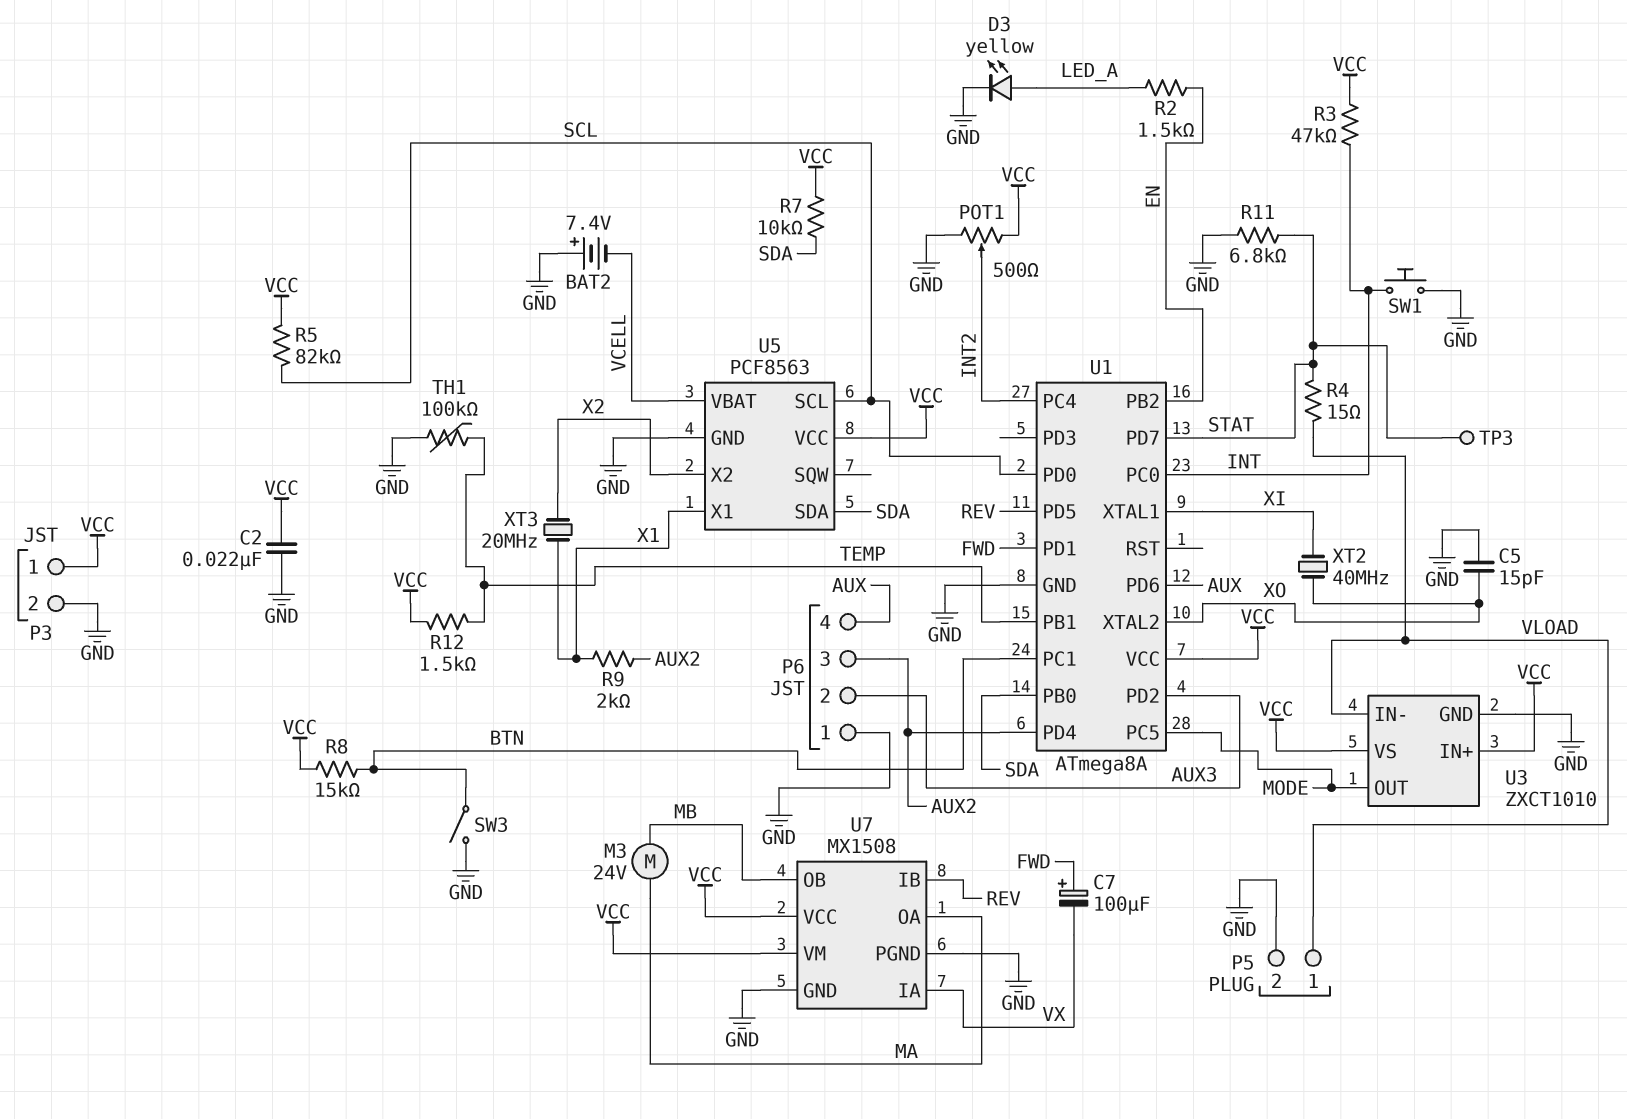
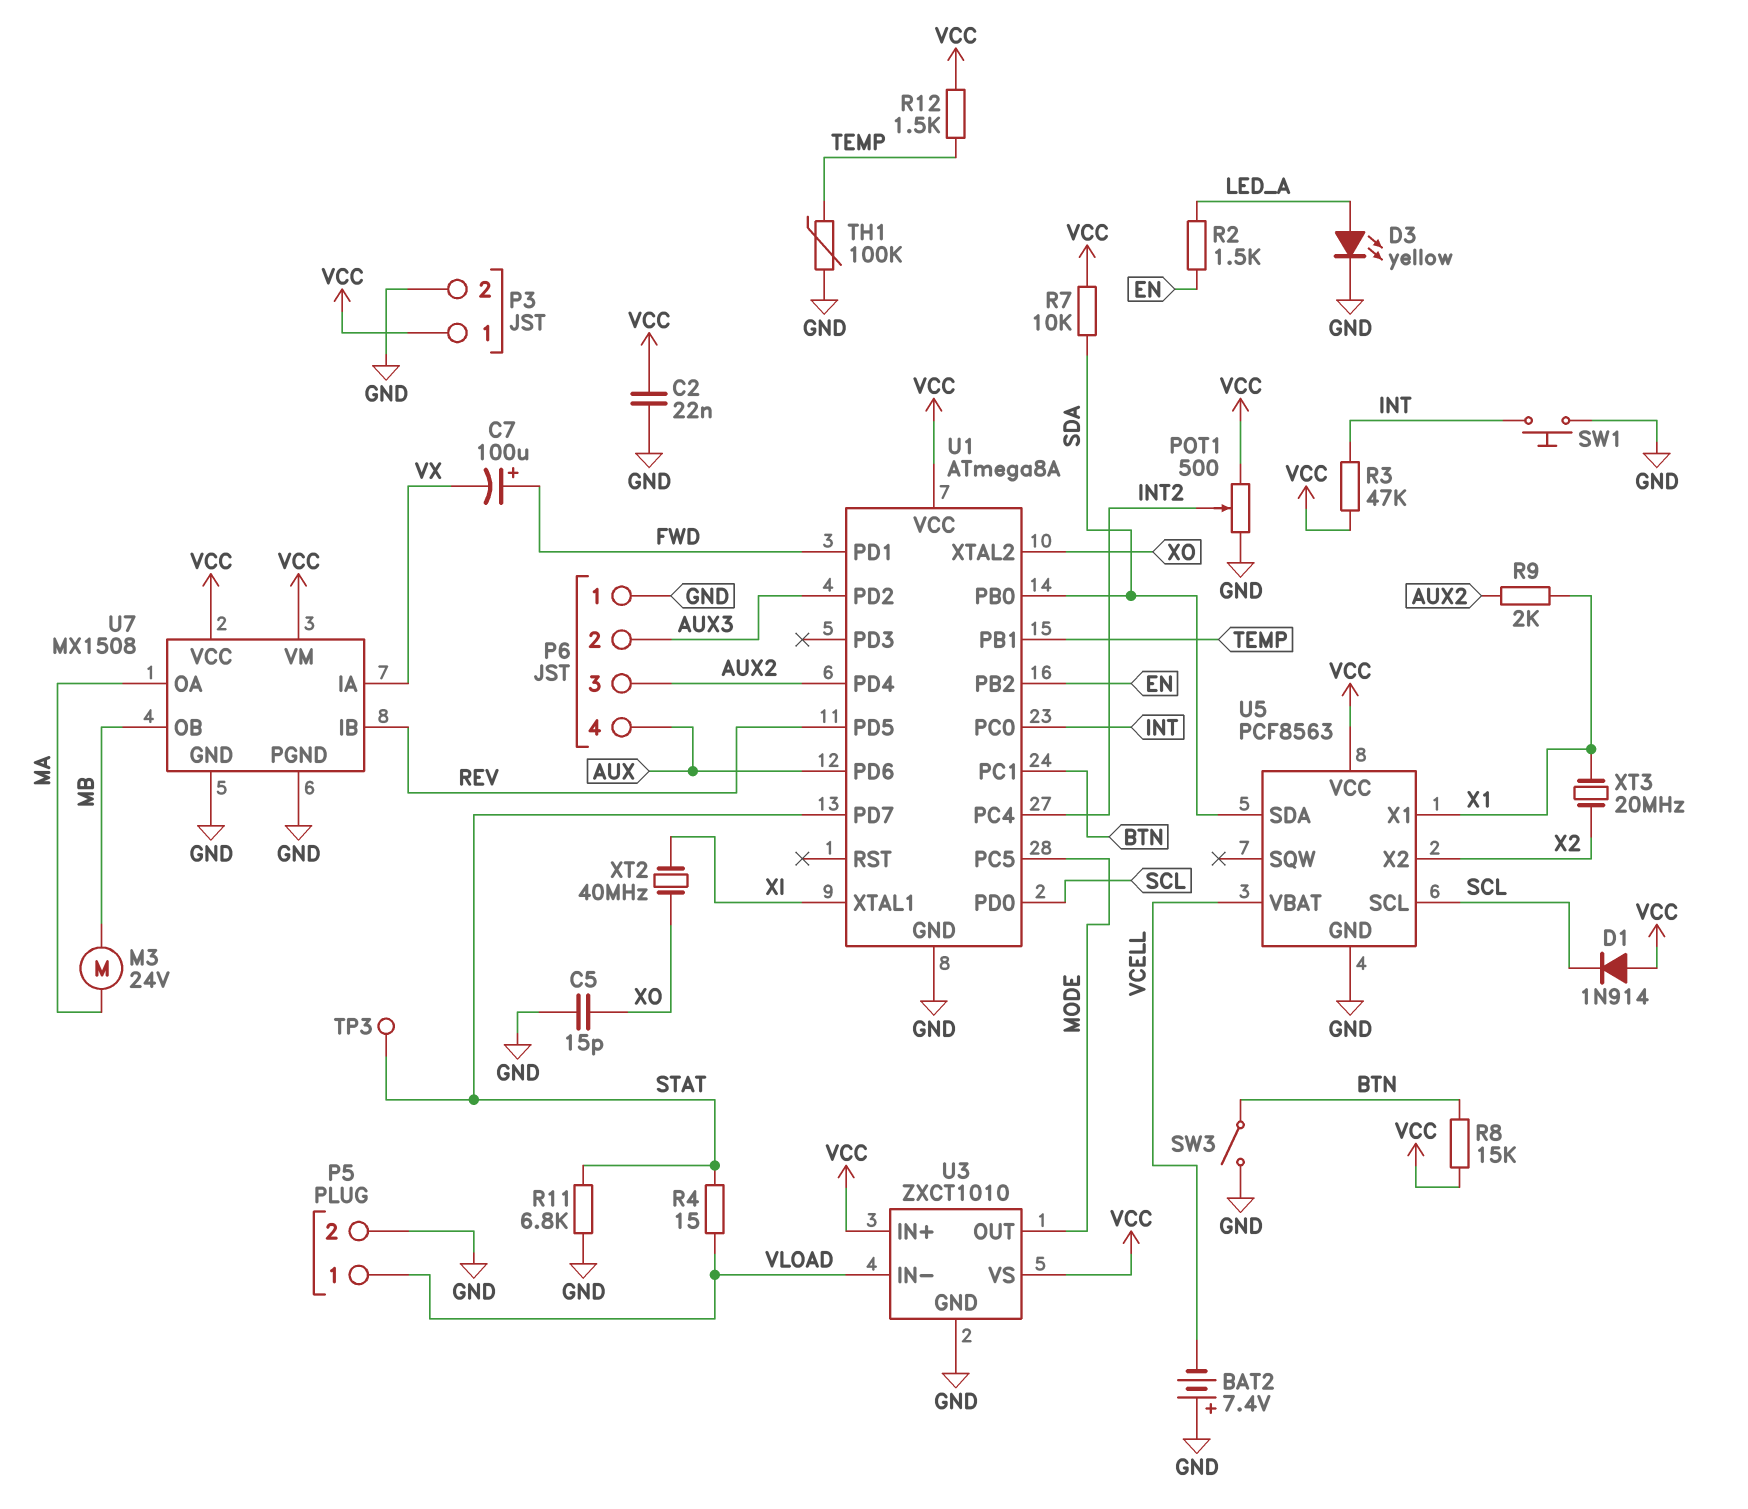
D1: none -> diode 1N914 (A VCC, K SCL)
R5: 82k (SCL, VCC) -> none

